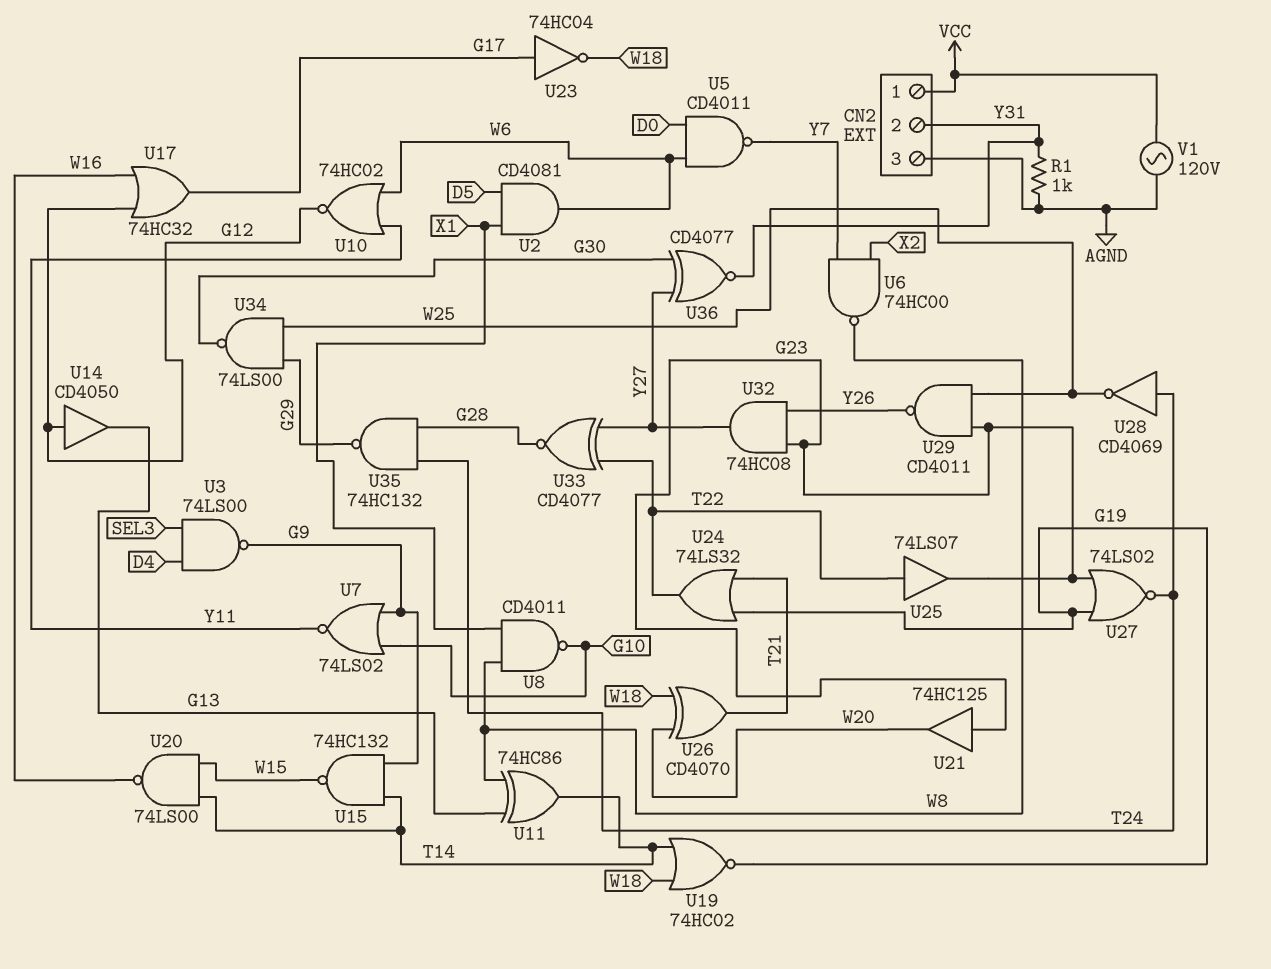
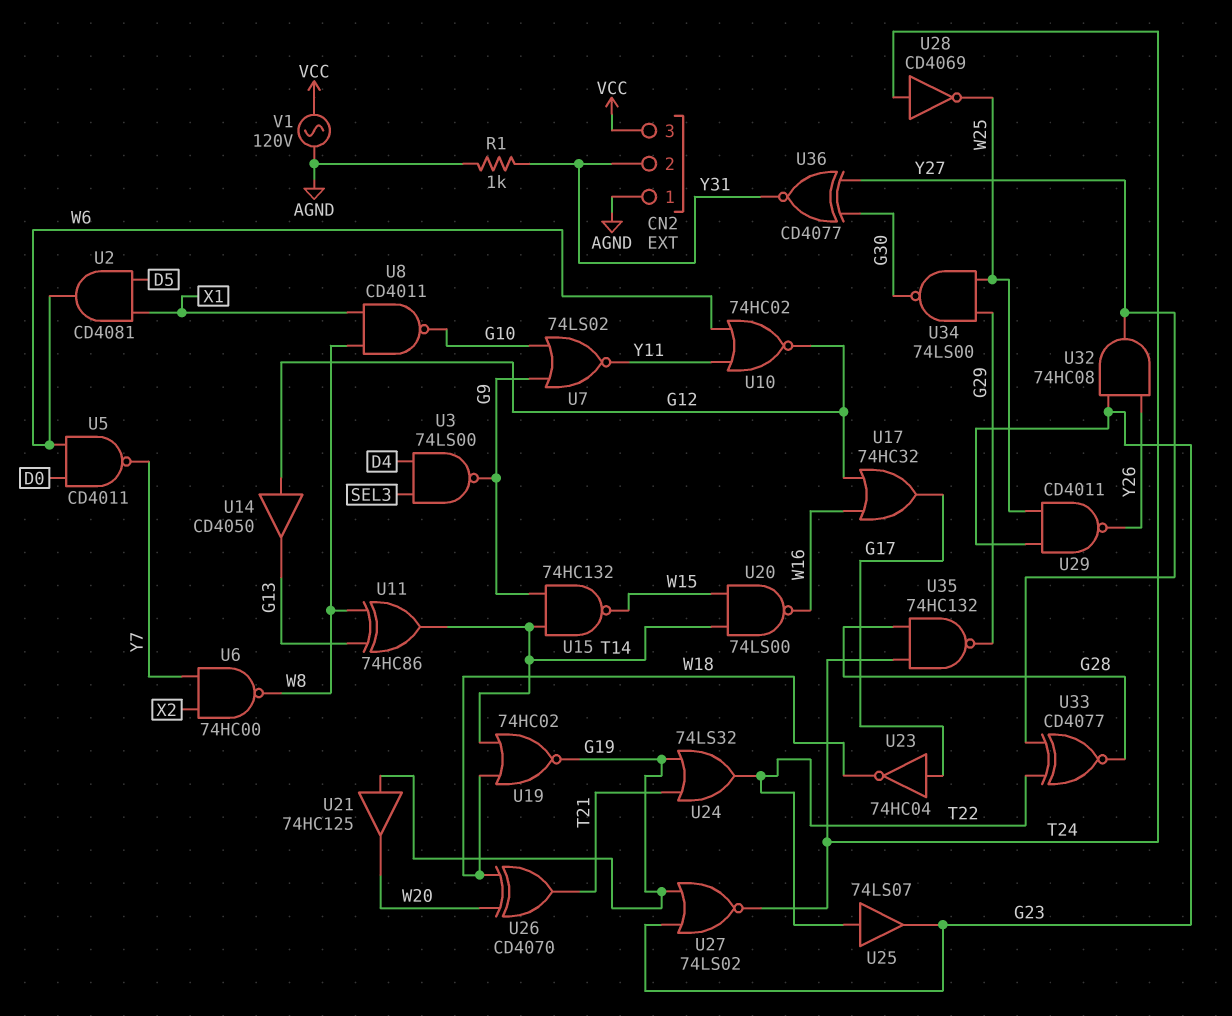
CN2 pin 1: VCC -> AGND
CN2 pin 3: AGND -> VCC
U21: buffer 74HC125 (in G23, out W20) -> buffer 74HC125 (in G19, out W20)

